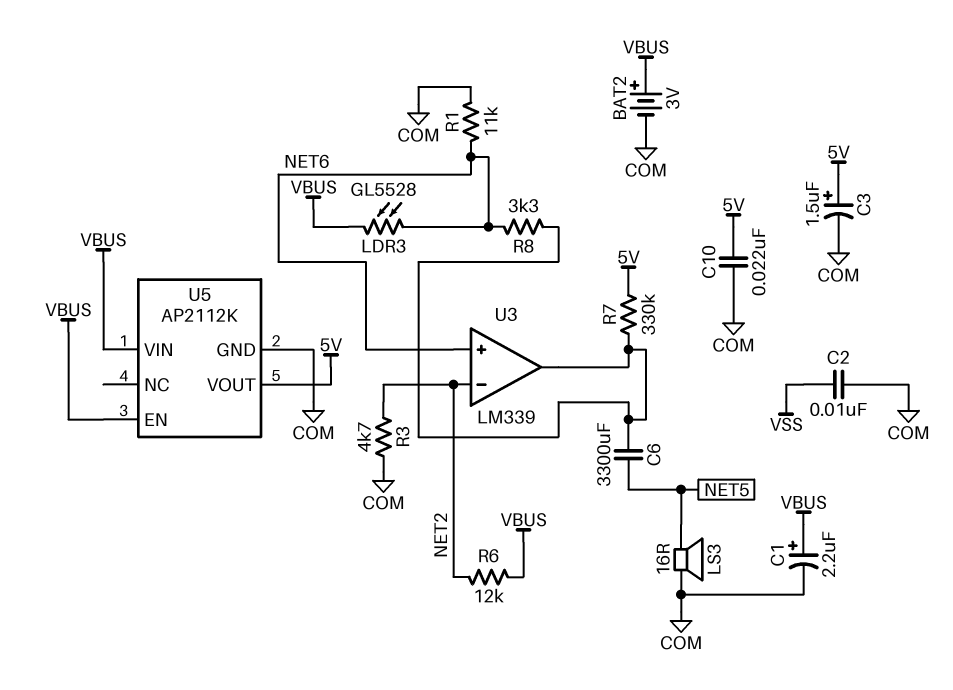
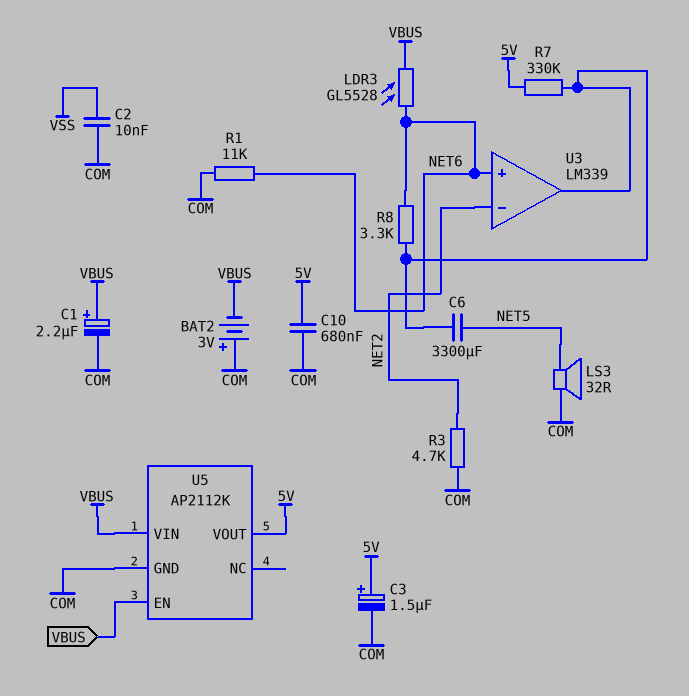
BAT2: 3V (plus VBUS, minus COM) -> 3V (plus COM, minus VBUS)
C10: 22nF (5V, COM) -> 680nF (5V, COM)
LS3: speaker 16R (COM, NET5) -> speaker 32R (COM, NET5)
R6: 12k (NET2, VBUS) -> none

